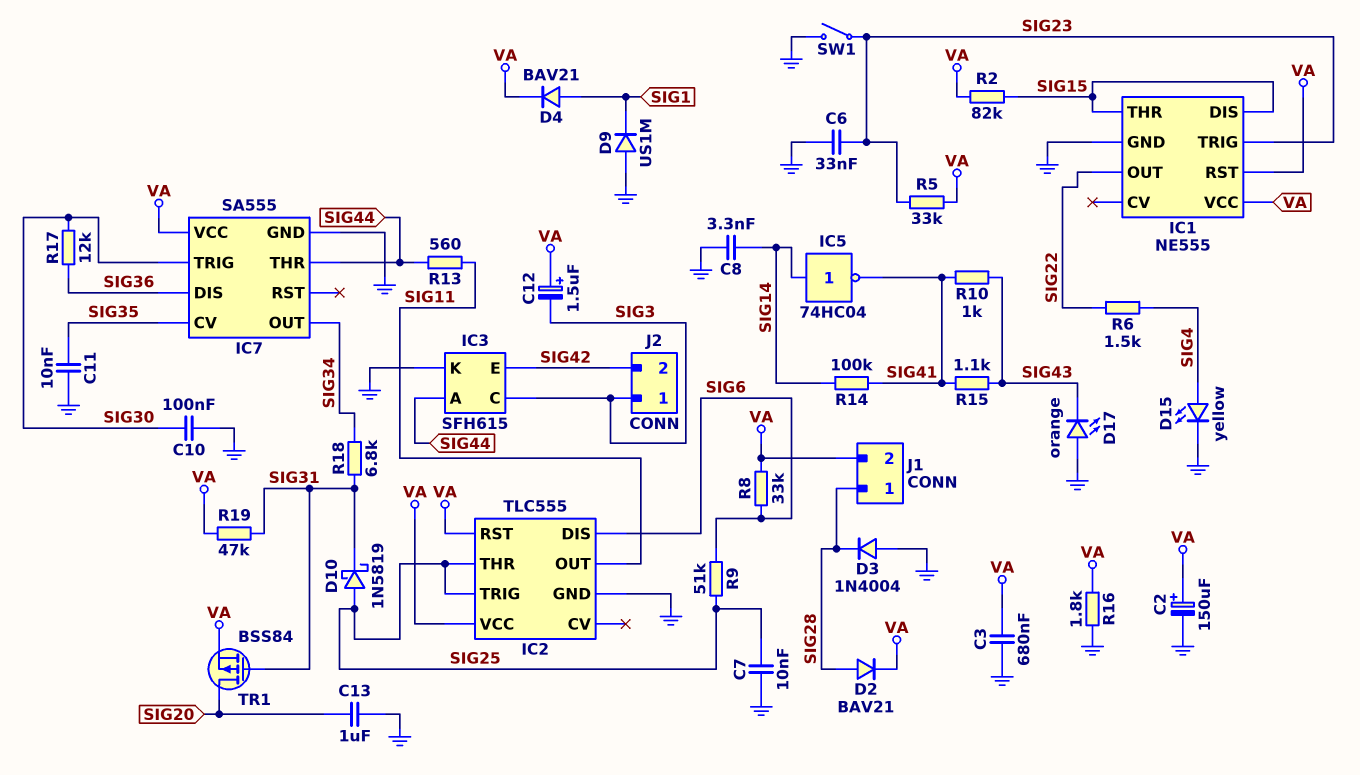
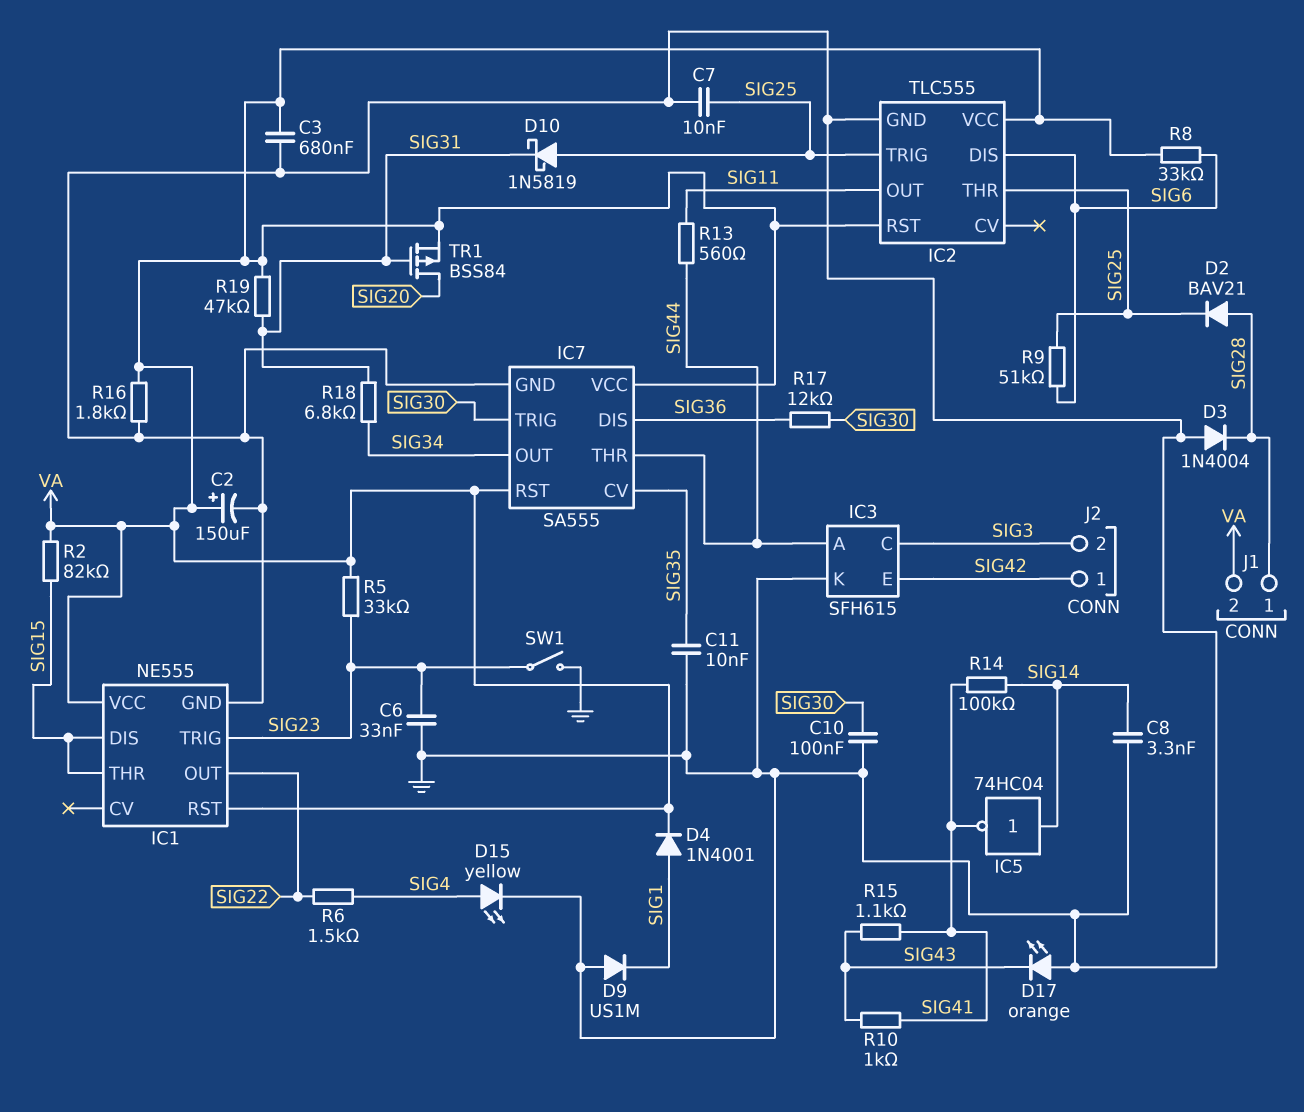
C12: 1.5uF (plus VA, minus SIG3) -> none
C13: 1uF (GND, SIG20) -> none
D2: diode BAV21 (A SIG28, K VA) -> diode BAV21 (A SIG28, K SIG25)
D4: diode BAV21 (A SIG1, K VA) -> diode 1N4001 (A SIG1, K VA)
IC7 pin RST: none -> VA
J2 pin 1: SIG3 -> SIG42
J2 pin 2: SIG42 -> SIG3

